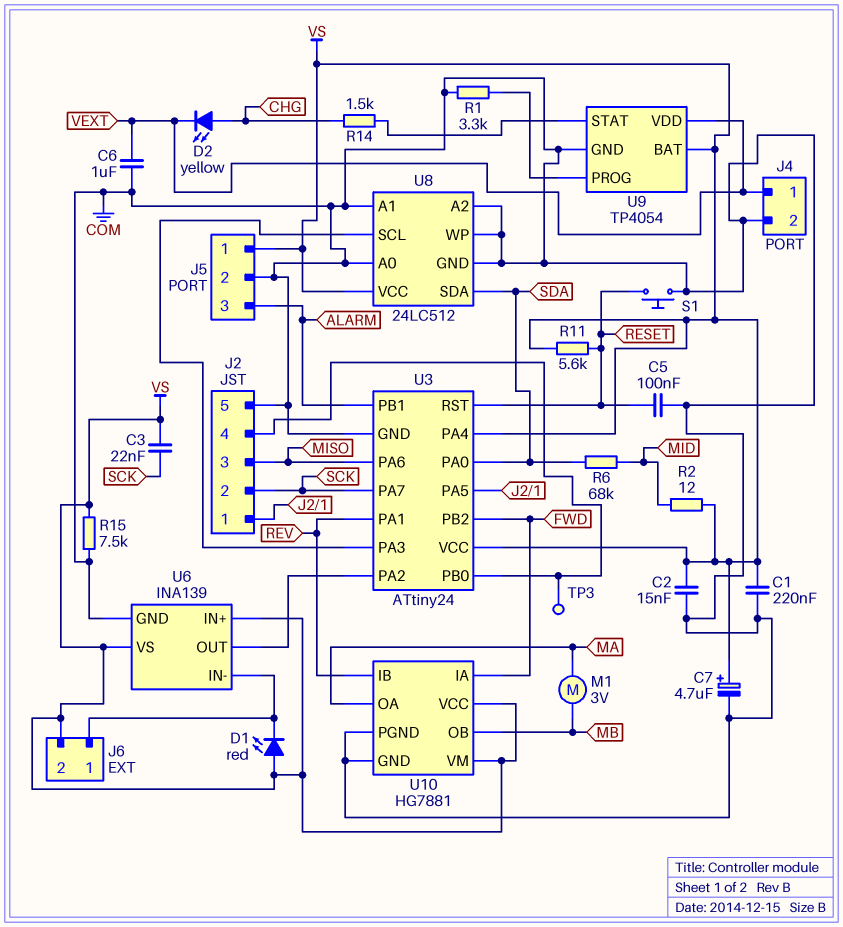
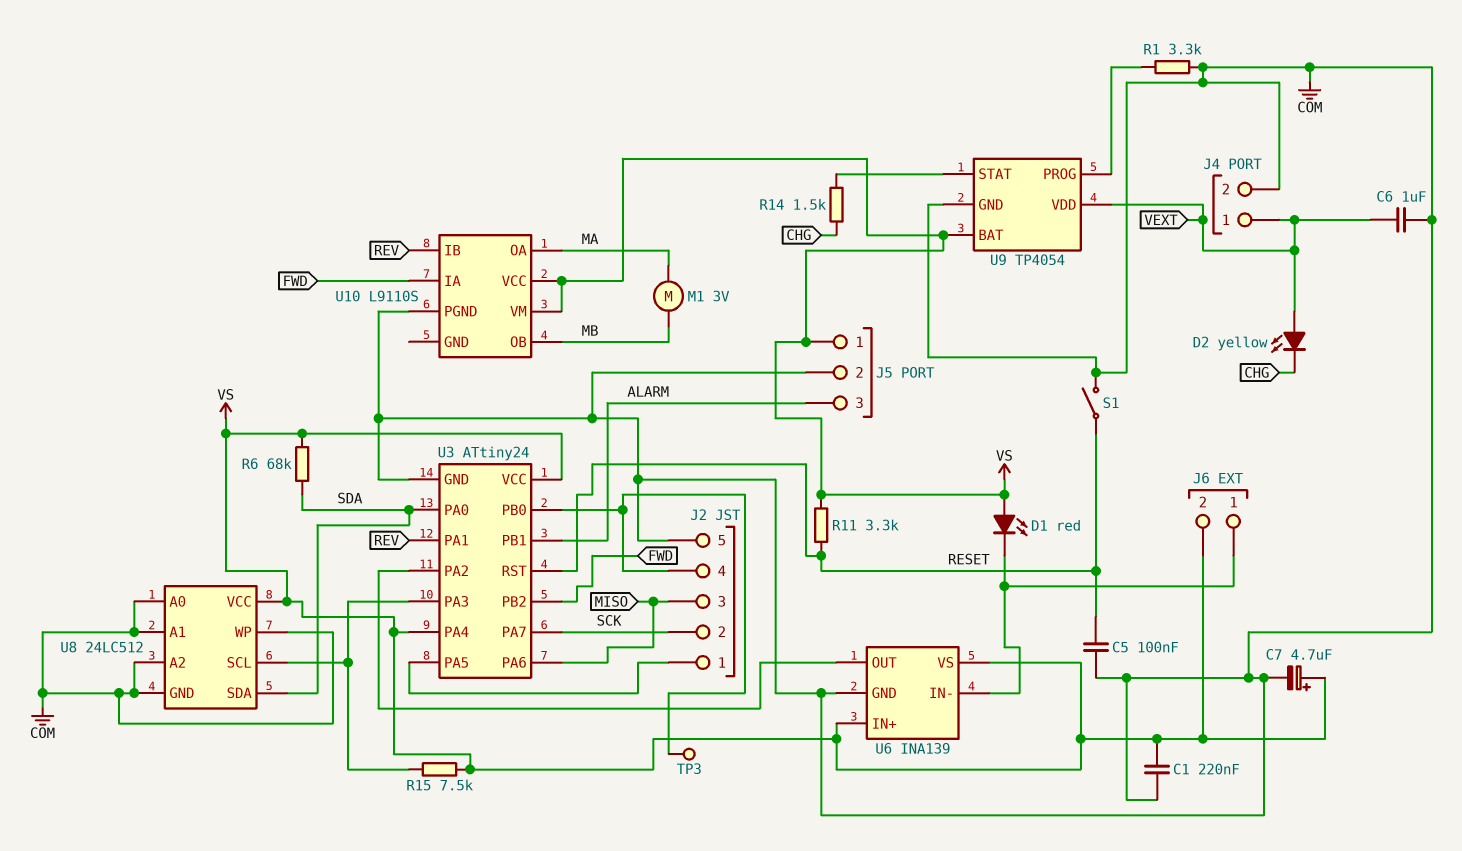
C2: 15nF (COM, VS) -> none
C3: 22nF (SCK, VS) -> none
D2: LED yellow (A CHG, K VEXT) -> LED yellow (A VEXT, K CHG)
R2: 12 (MID, VS) -> none
R6: 68k (MID, SDA) -> 68k (SDA, VS)
R11: 5.6k (RESET, VS) -> 3.3k (RESET, VS)
R15: 7.5k (COM, VS) -> 7.5k (U3/PA3, VS)
S1: button (COM, RESET) -> switch (COM, RESET)
U10: HG7881 -> L9110S
U10 pin GND: COM -> none

